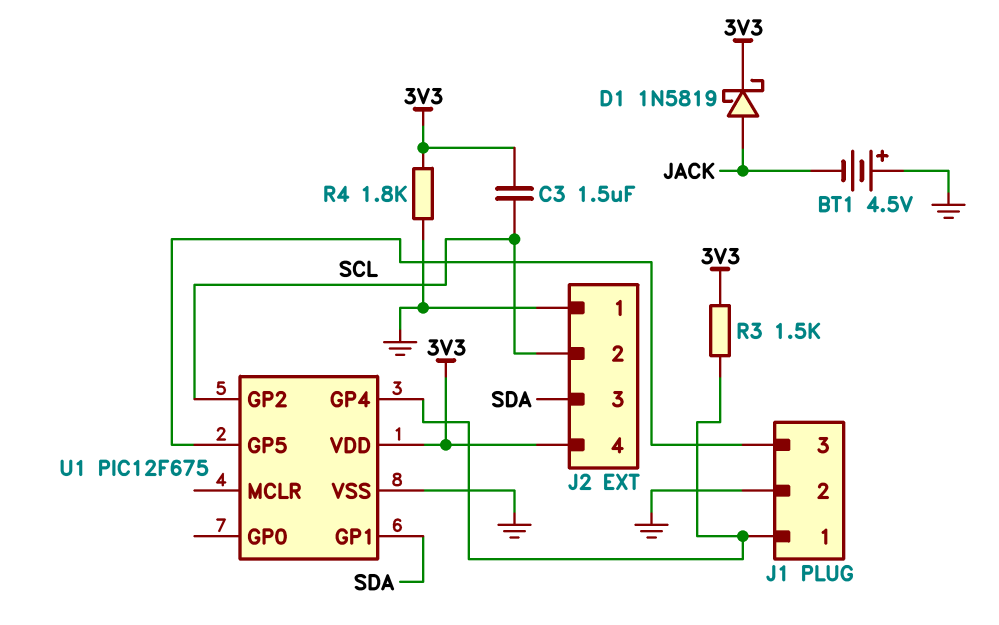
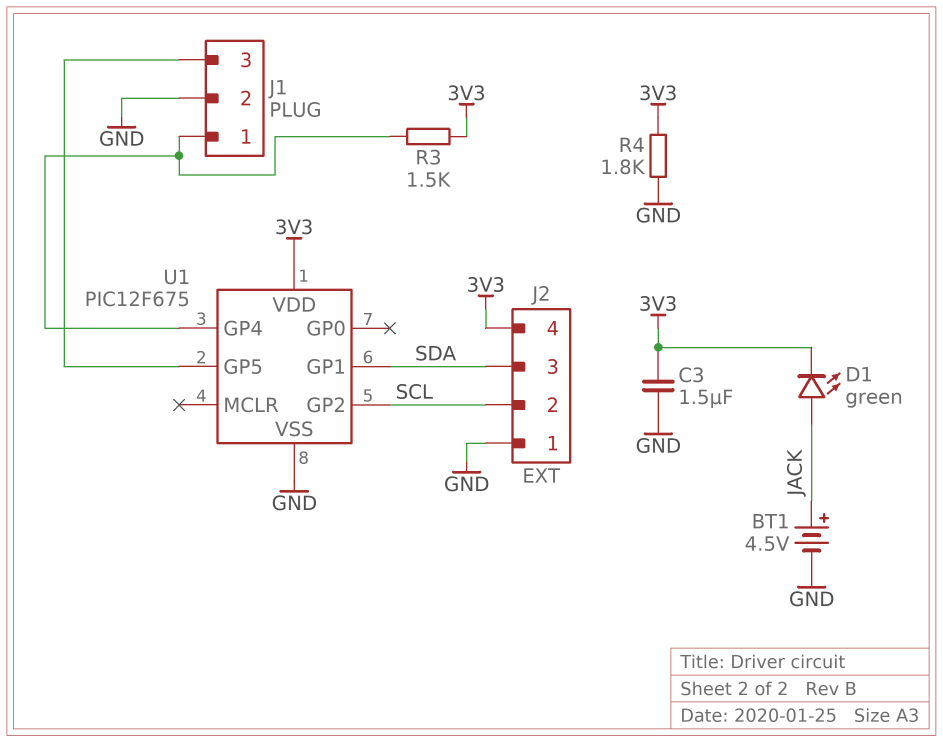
BT1: 4.5V (plus GND, minus JACK) -> 4.5V (plus JACK, minus GND)
C3: 1.5uF (3V3, SCL) -> 1.5uF (3V3, GND)
D1: schottky 1N5819 (A JACK, K 3V3) -> LED green (A JACK, K 3V3)

